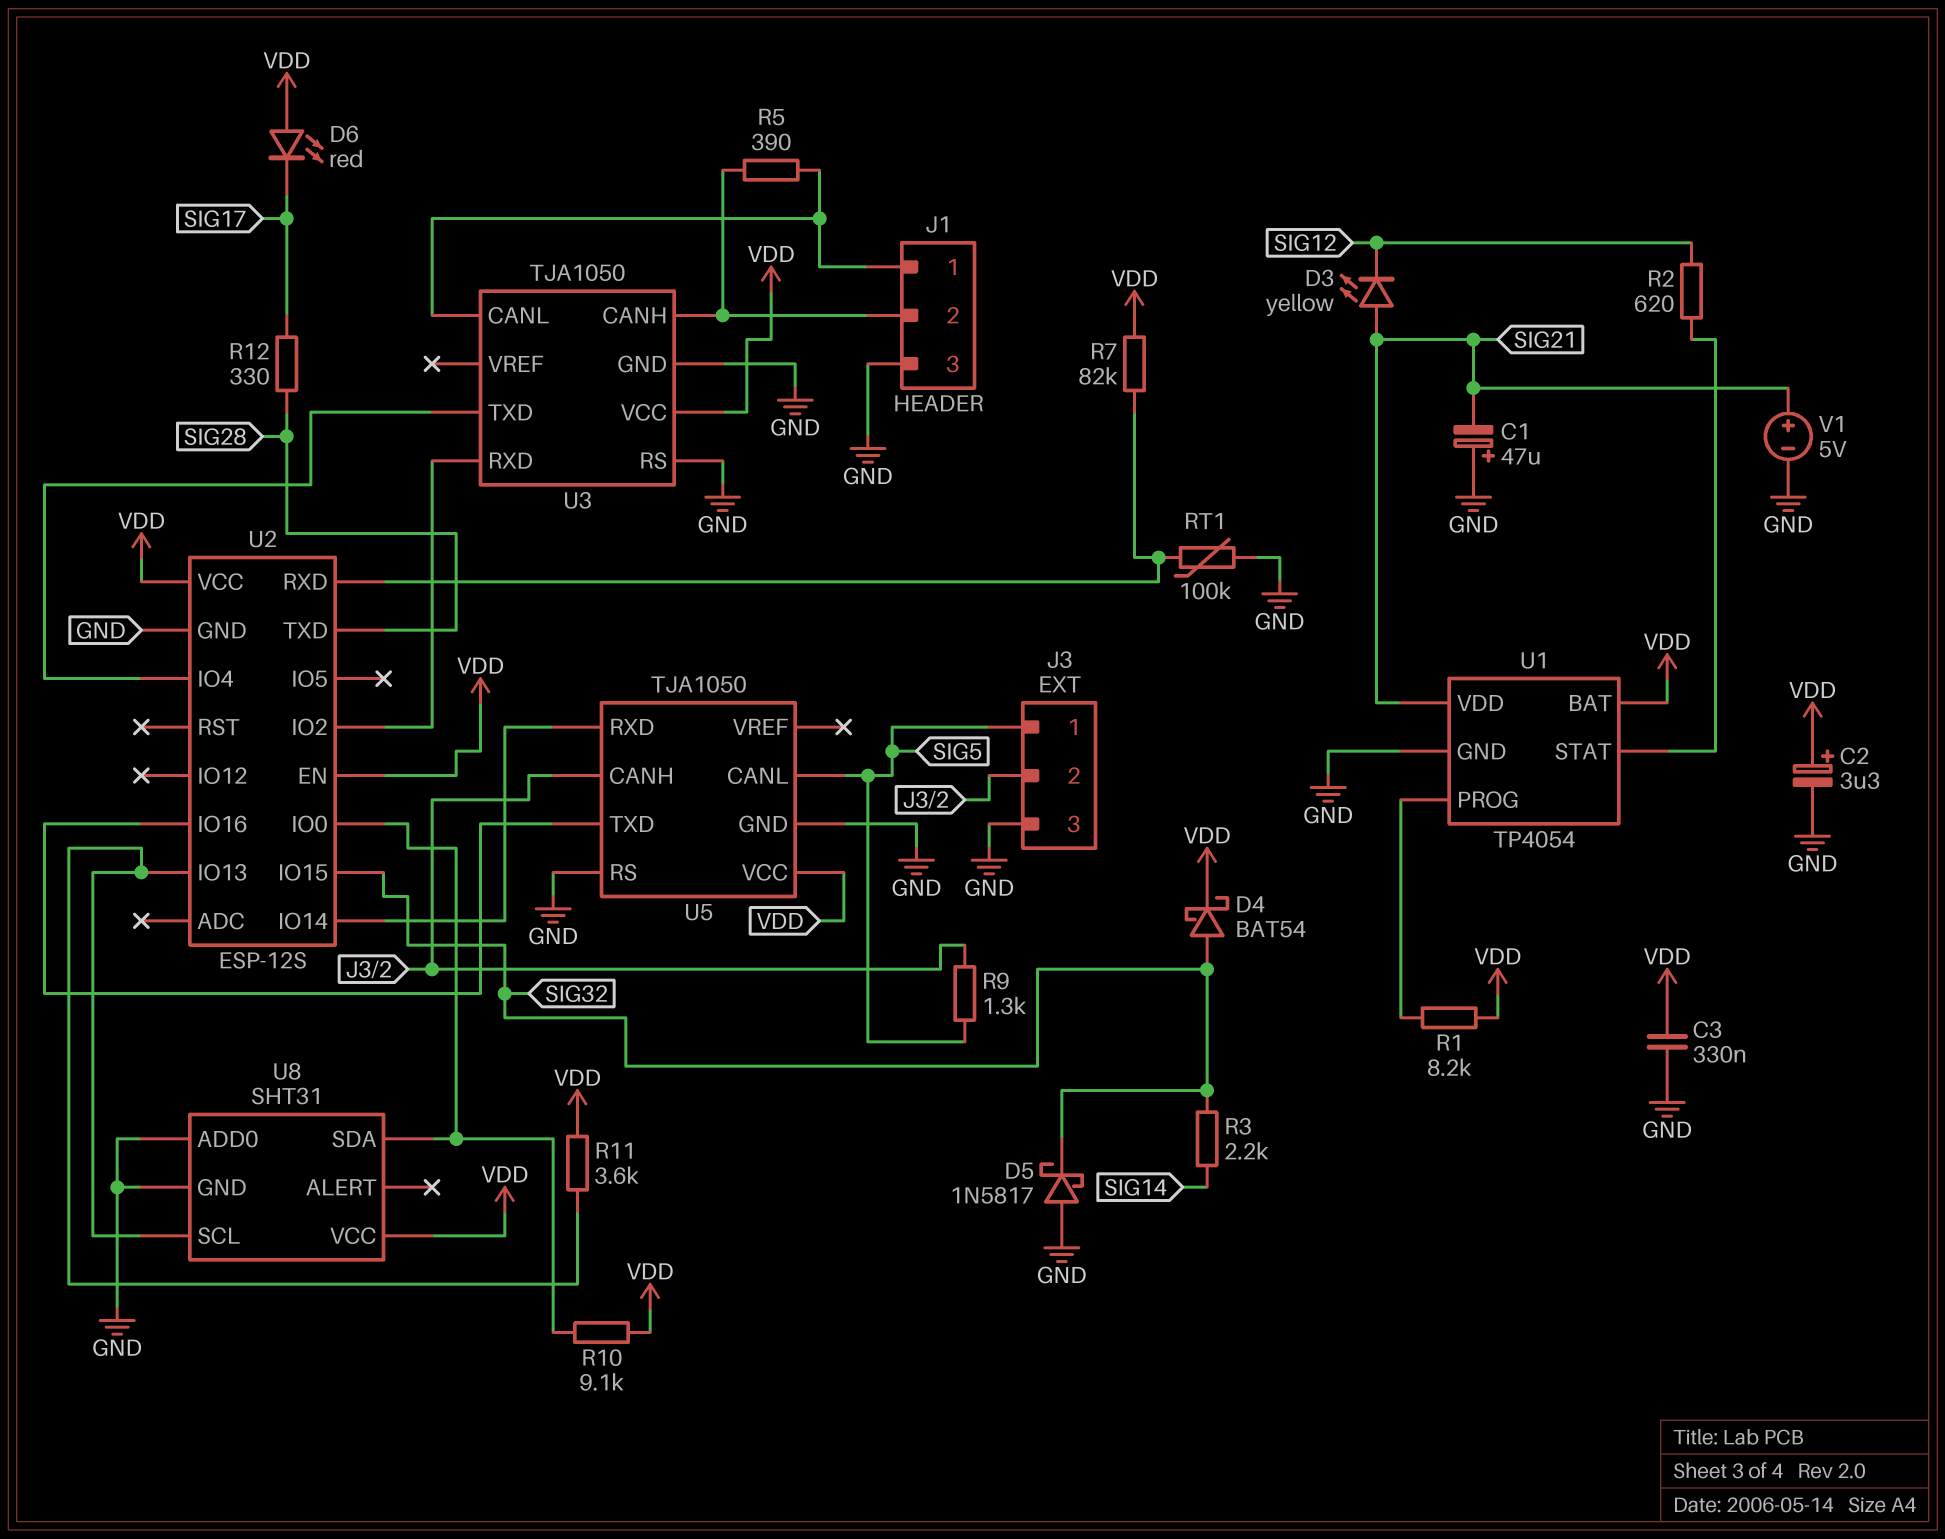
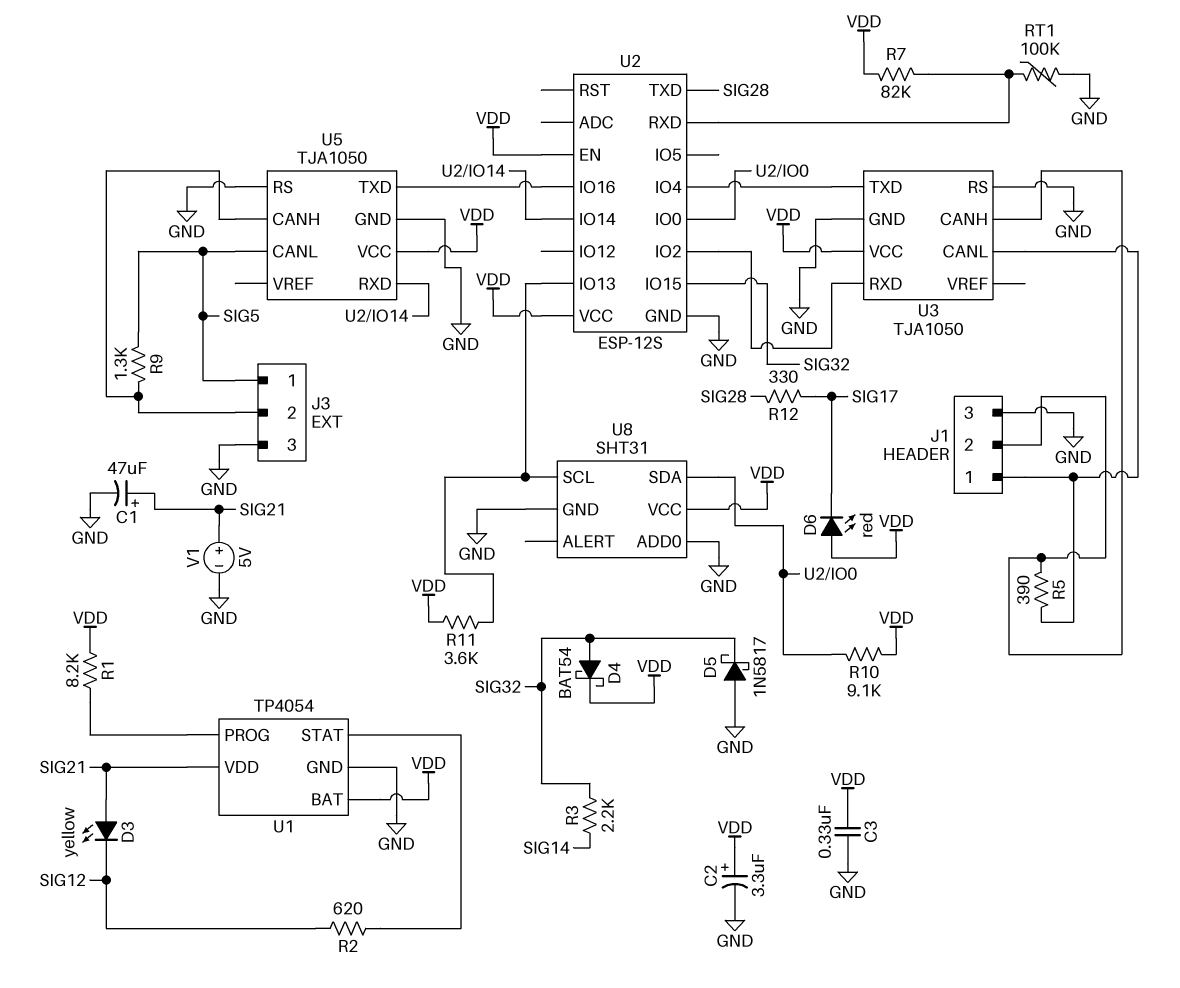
C1: 47uF (plus GND, minus SIG21) -> 47uF (plus SIG21, minus GND)

